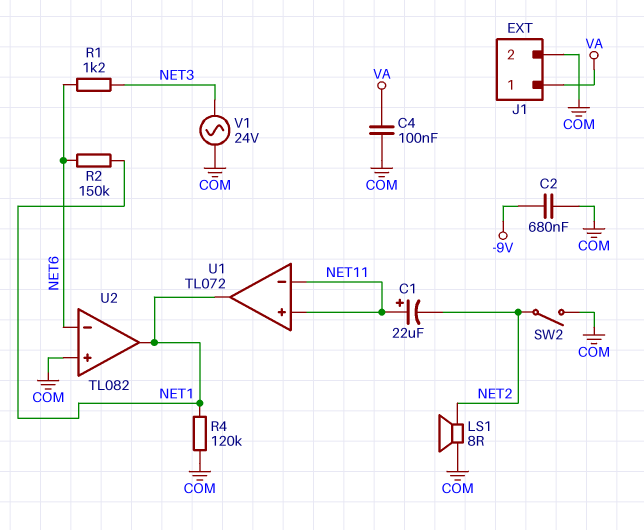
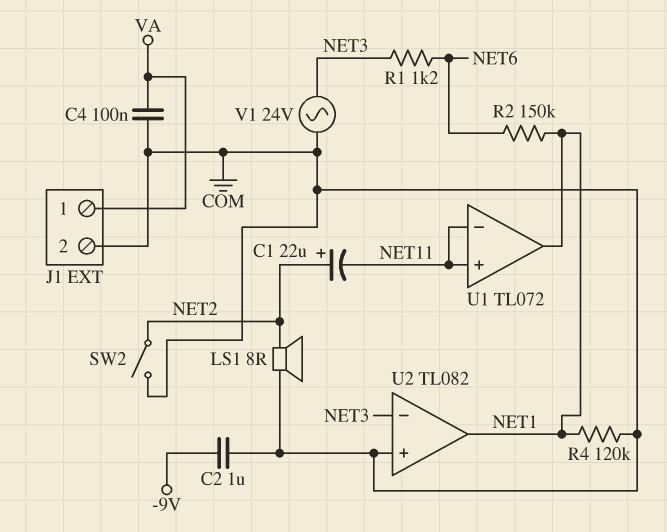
C1: 22uF (plus NET11, minus NET2) -> 22uF (plus NET2, minus NET11)
C2: 680nF (-9V, COM) -> 1uF (-9V, COM)
U2 pin in-: NET6 -> NET3

